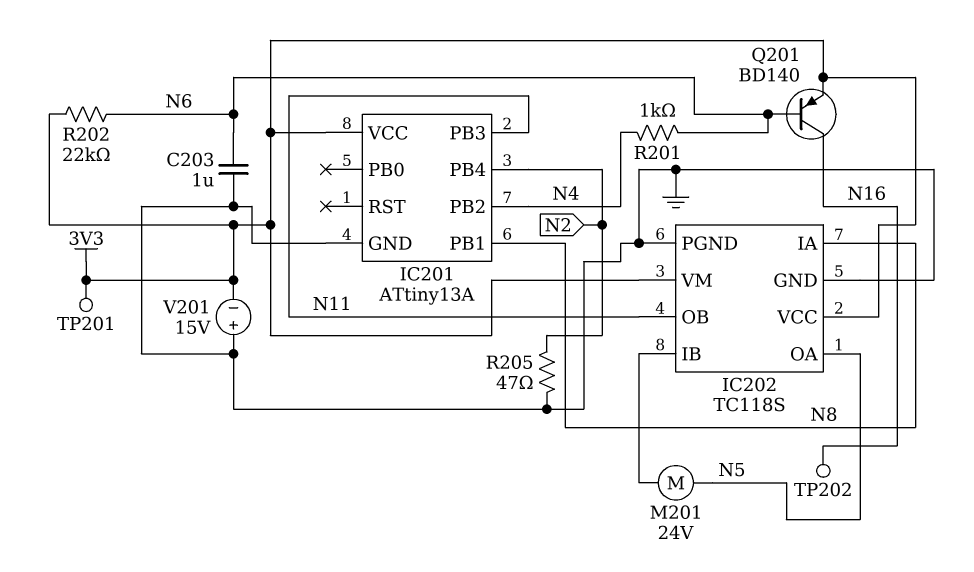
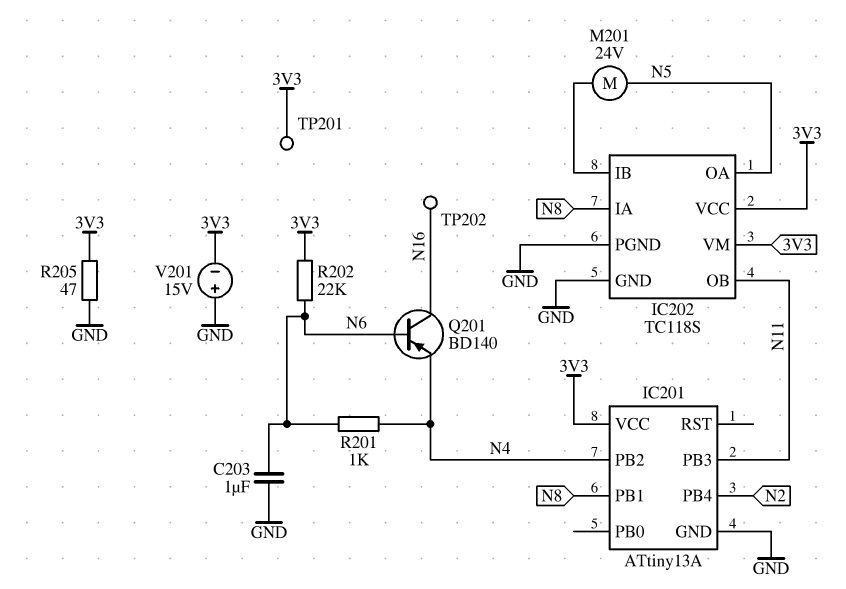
Q201: PNP BD140 (B N6, C N16, E 3V3) -> PNP BD140 (B N6, C N16, E N4)
R205: 47 (GND, N2) -> 47 (3V3, GND)

